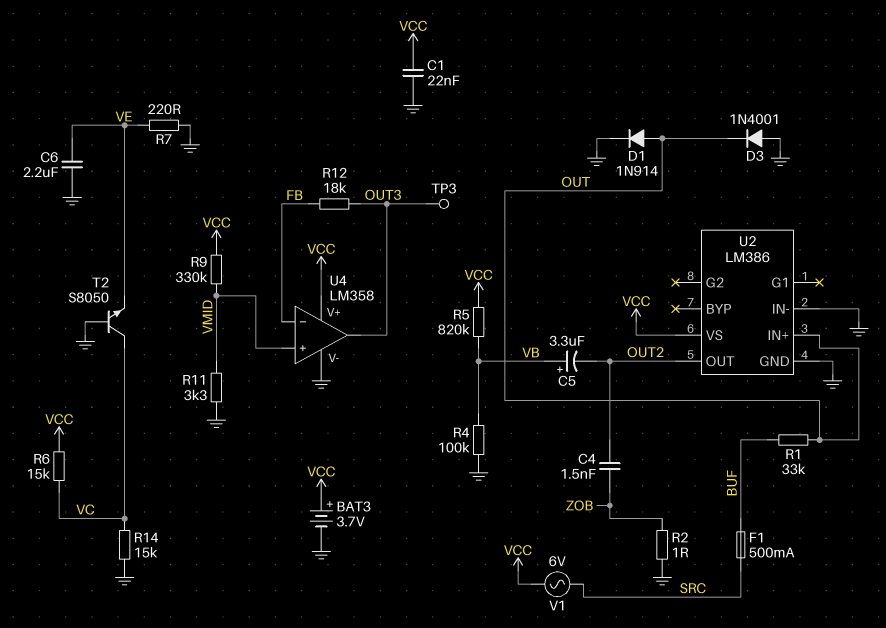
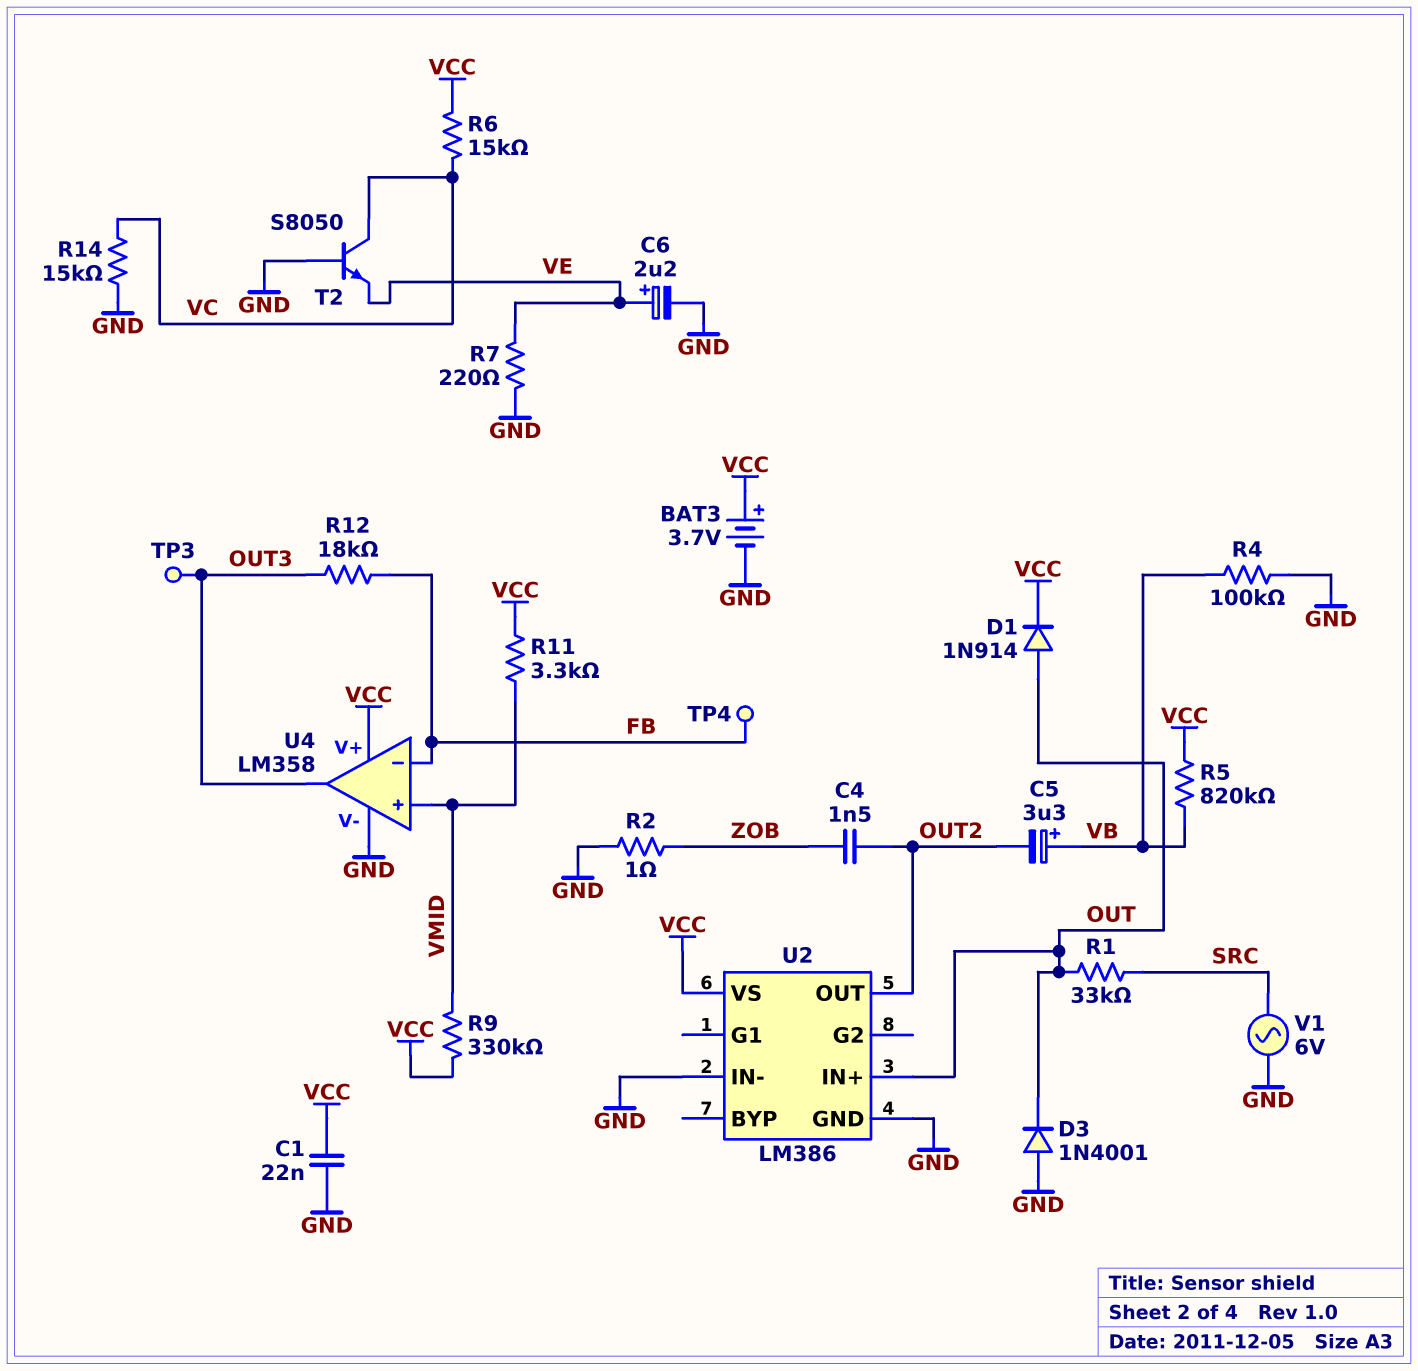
C6: 2.2uF (GND, VE) -> 2.2uF (plus VE, minus GND)
D1: diode 1N914 (A OUT, K GND) -> diode 1N914 (A OUT, K VCC)
F1: 500mA (BUF, SRC) -> none
R1: 33k (BUF, OUT) -> 33k (OUT, SRC)
R11: 3.3k (GND, VMID) -> 3.3k (VCC, VMID)
TP4: none -> test point (FB)
V1: AC 6V (SRC, VCC) -> AC 6V (GND, SRC)

